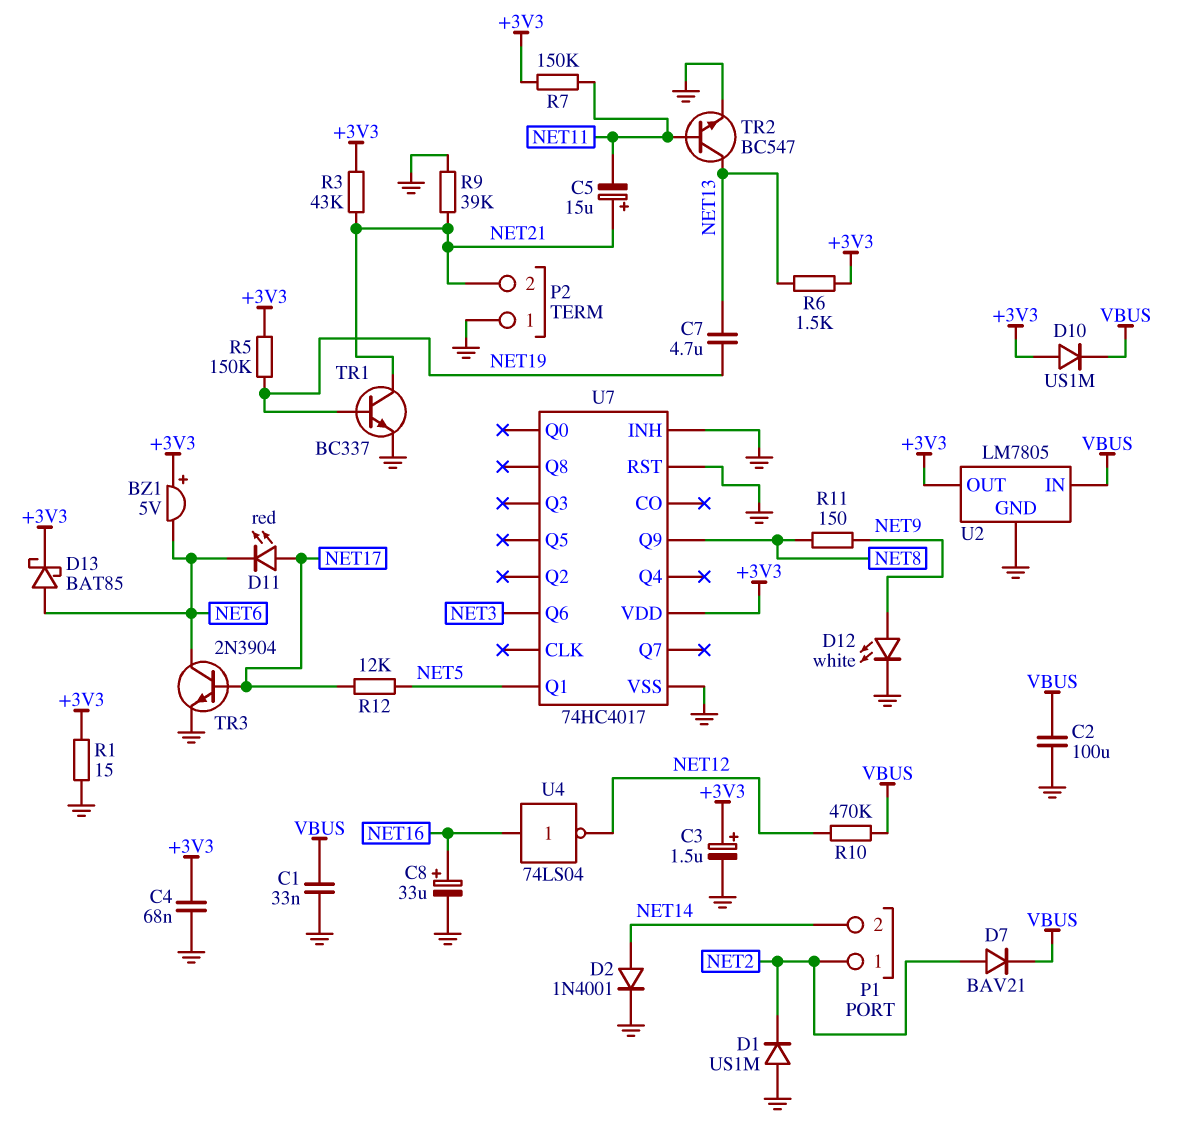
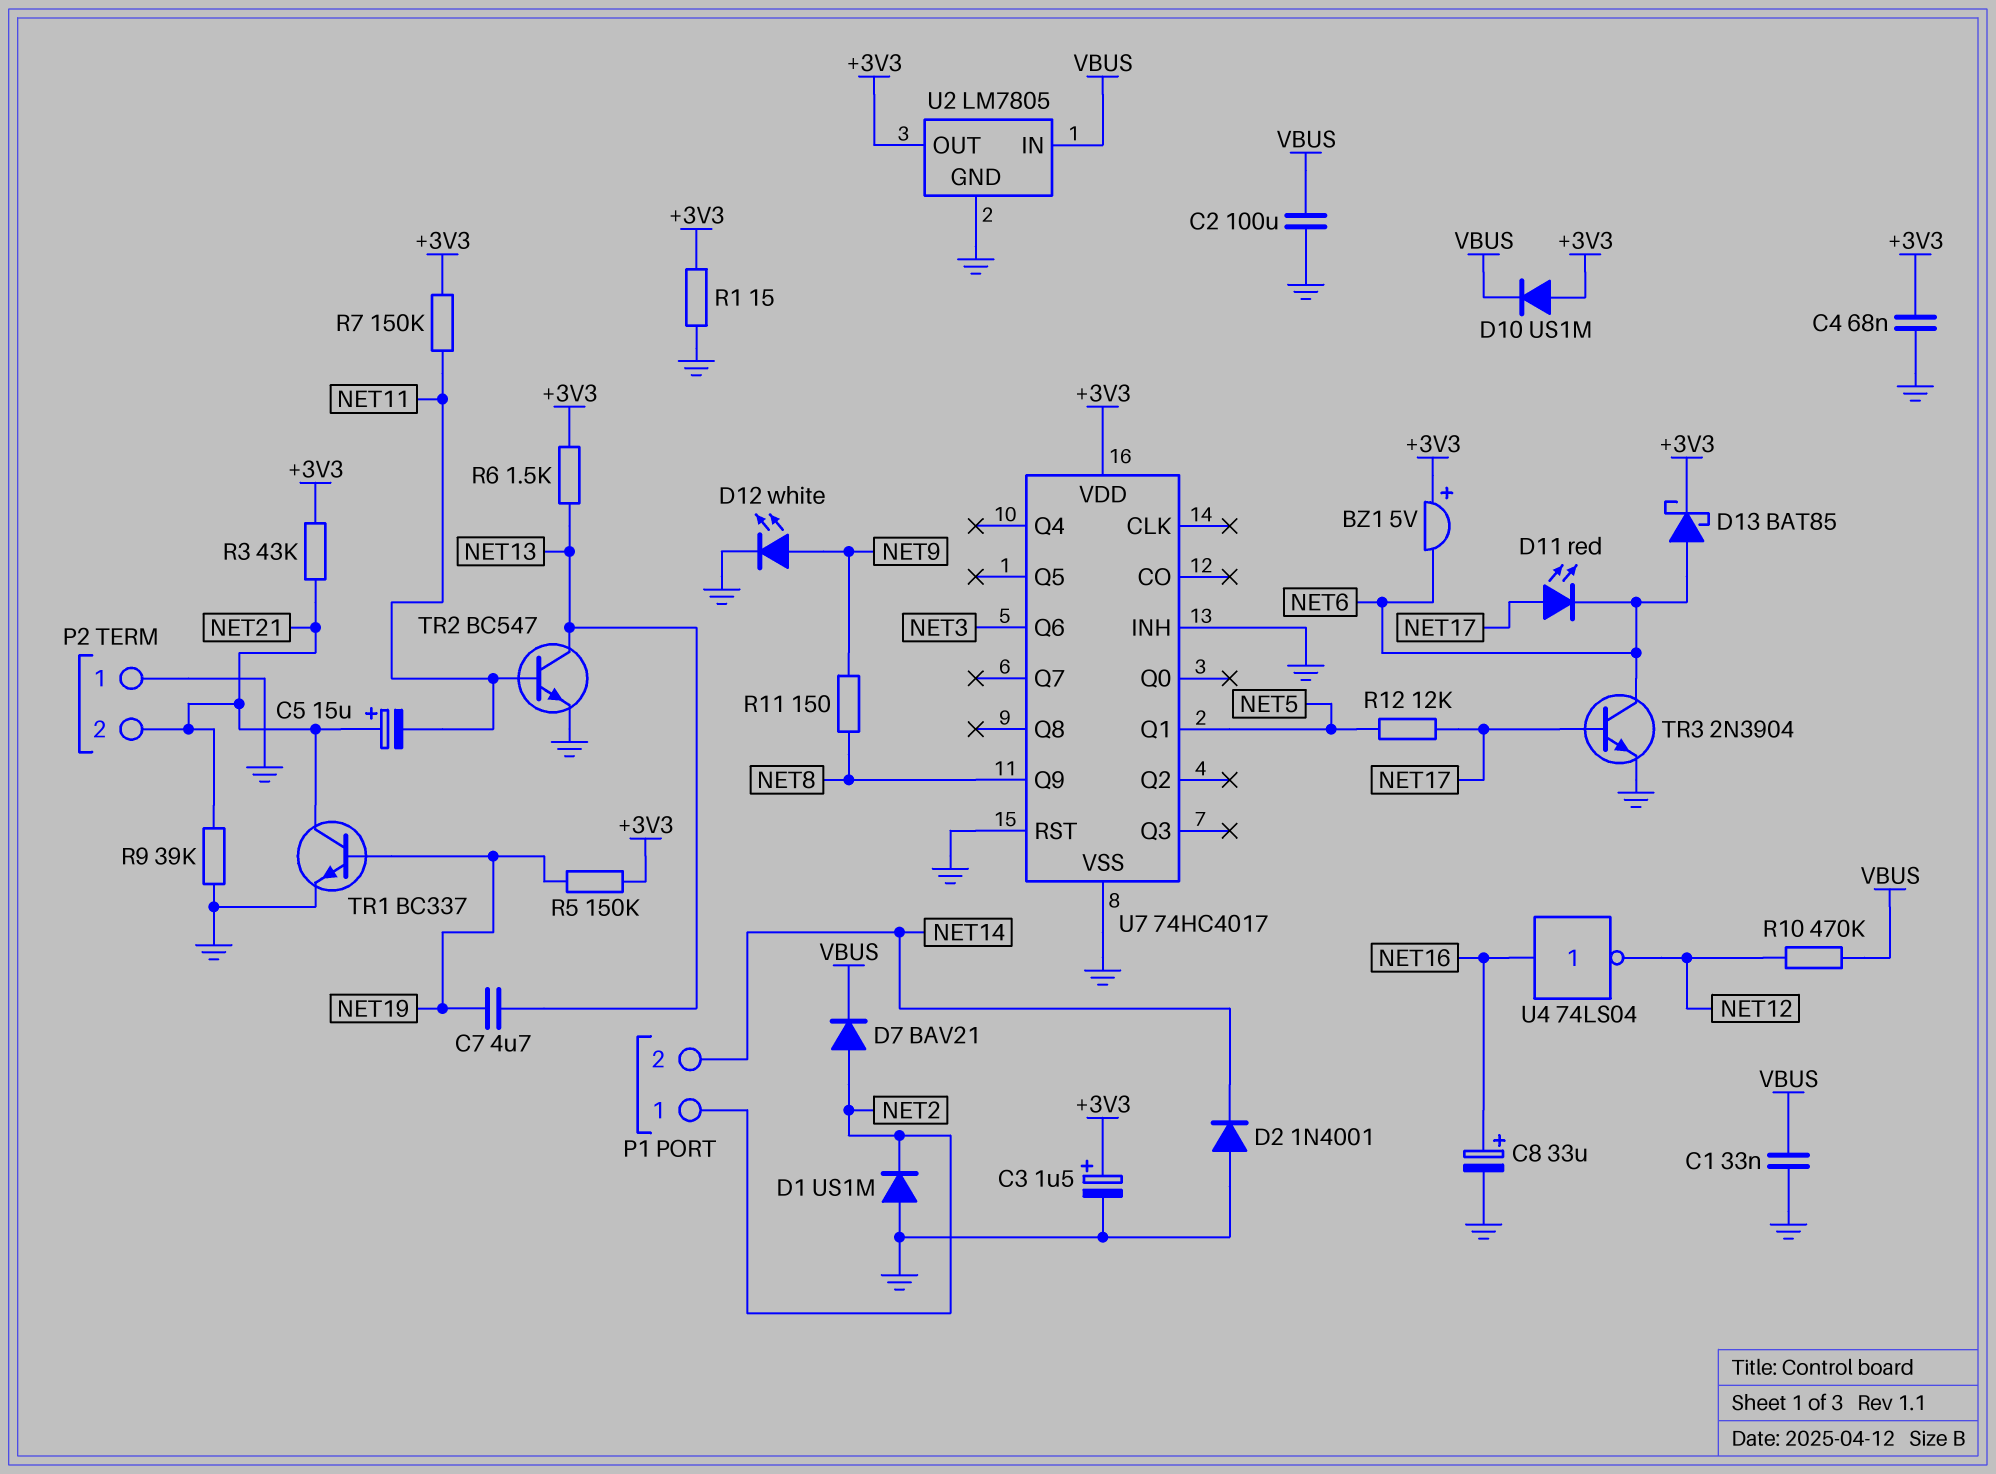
D2: diode 1N4001 (A NET14, K GND) -> diode 1N4001 (A GND, K NET14)

